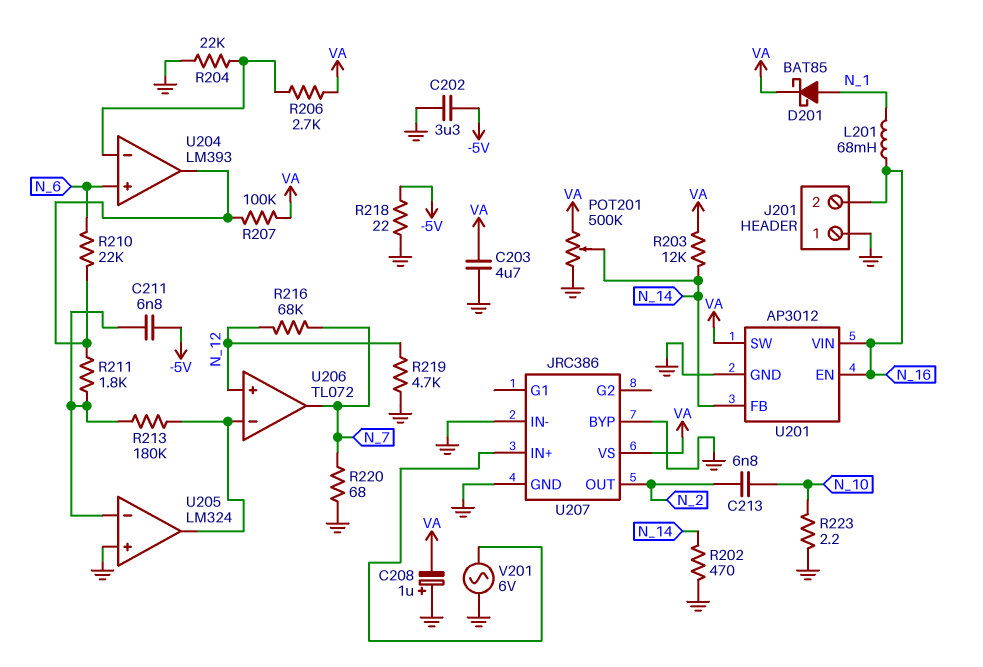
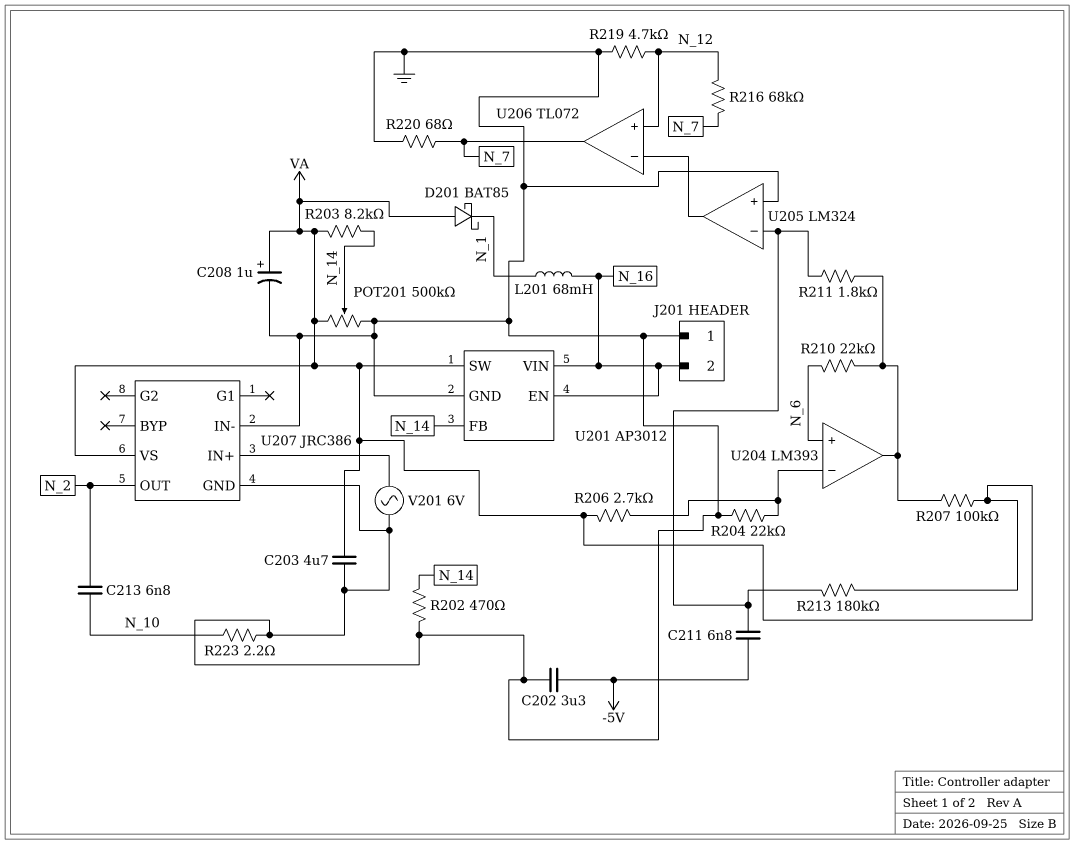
C208: 1uF (plus GND, minus VA) -> 1uF (plus VA, minus GND)
D201: schottky BAT85 (A N_1, K VA) -> schottky BAT85 (A VA, K N_1)
R203: 12k (N_14, VA) -> 8.2k (N_14, VA)
R213: 180k (U205/in-, U205/out) -> 180k (U205/in-, VA)
R218: 22 (-5V, GND) -> none
U207 pin BYP: GND -> none

